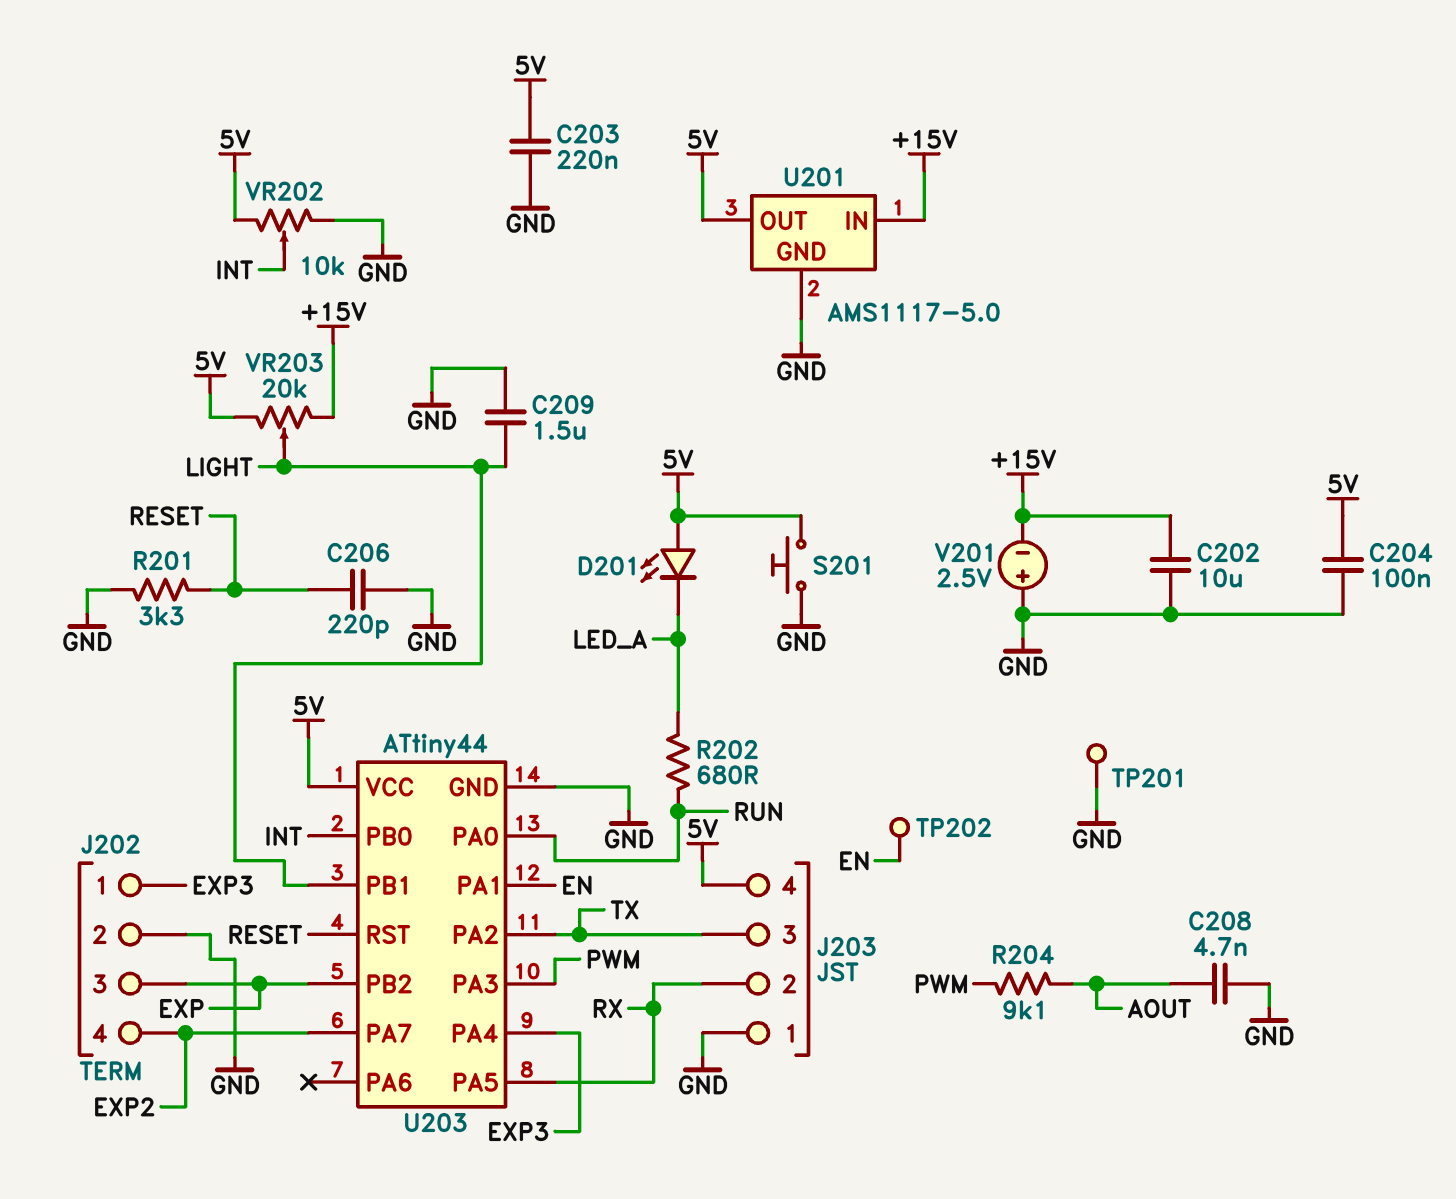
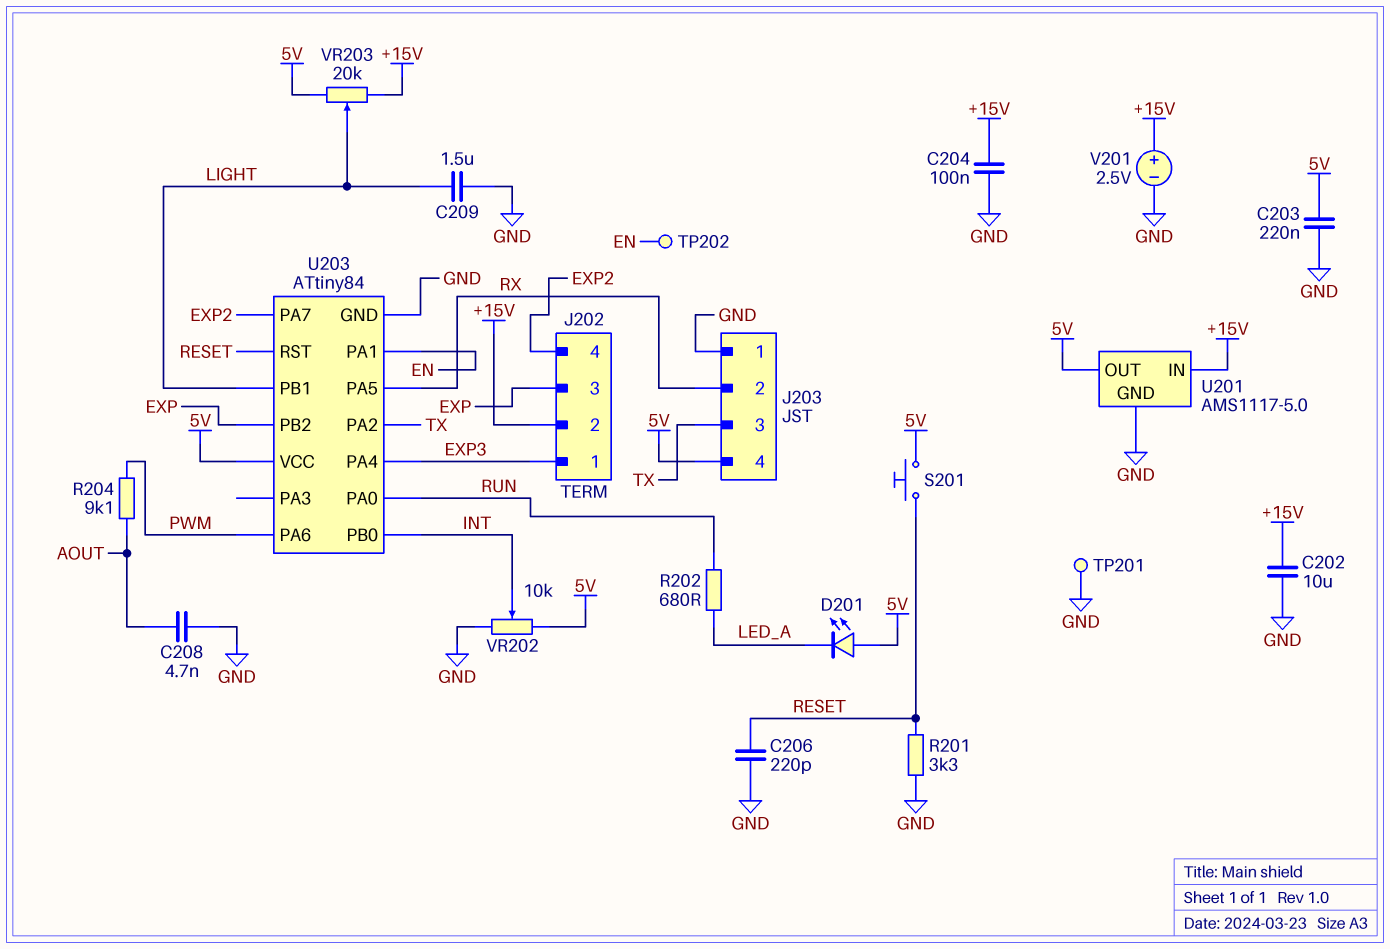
C204: 100nF (5V, GND) -> 100nF (+15V, GND)
J202 pin 2: GND -> +15V
S201: button (5V, GND) -> button (5V, RESET)
U203: ATtiny44 -> ATtiny84
U203 pin PA3: PWM -> none
U203 pin PA6: none -> PWM
V201: 2.5V (plus GND, minus +15V) -> 2.5V (plus +15V, minus GND)

